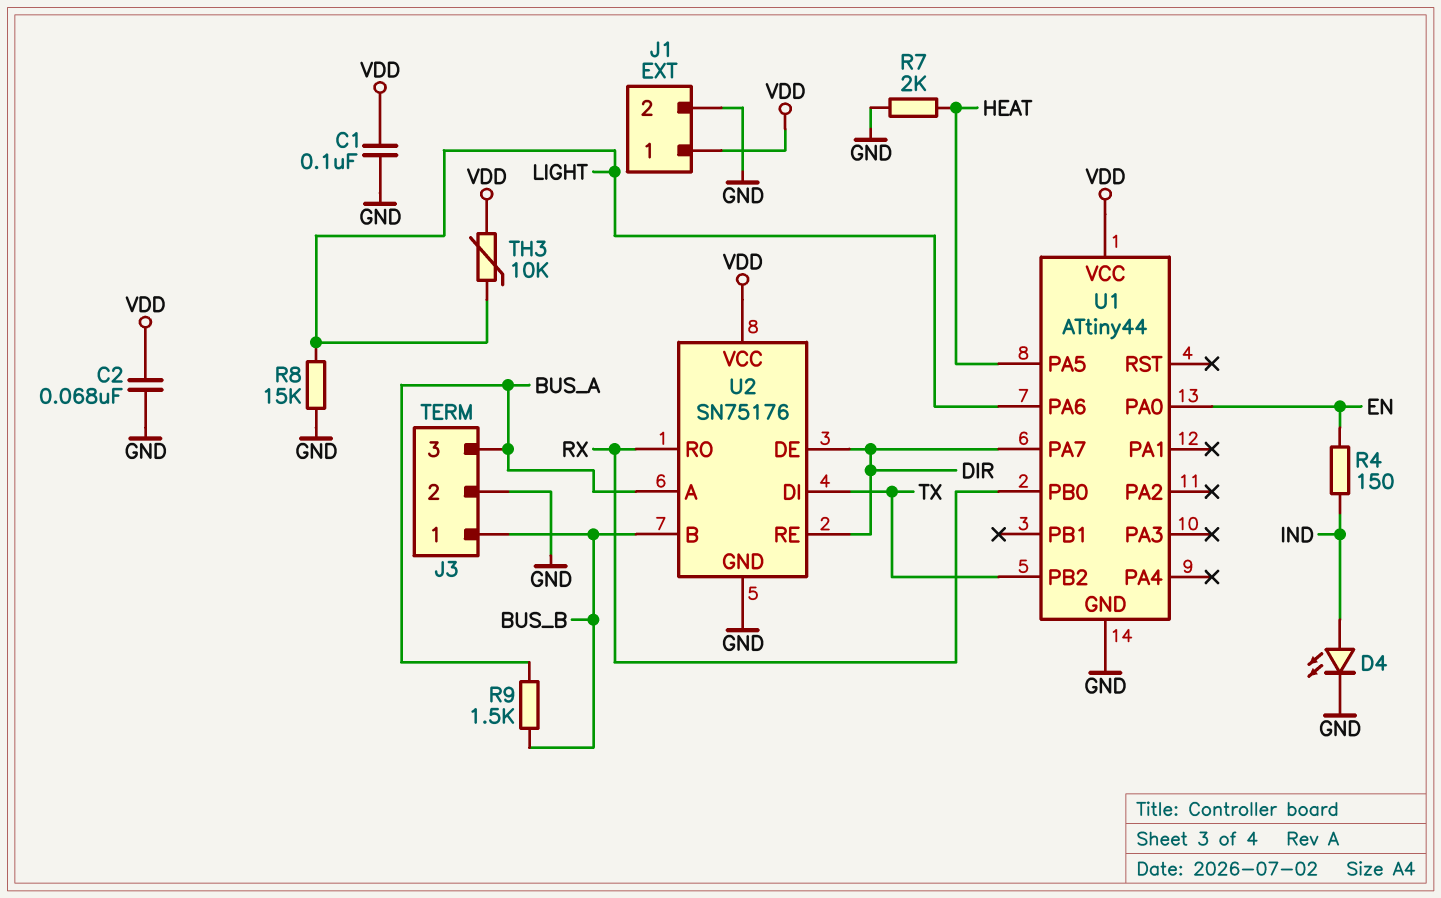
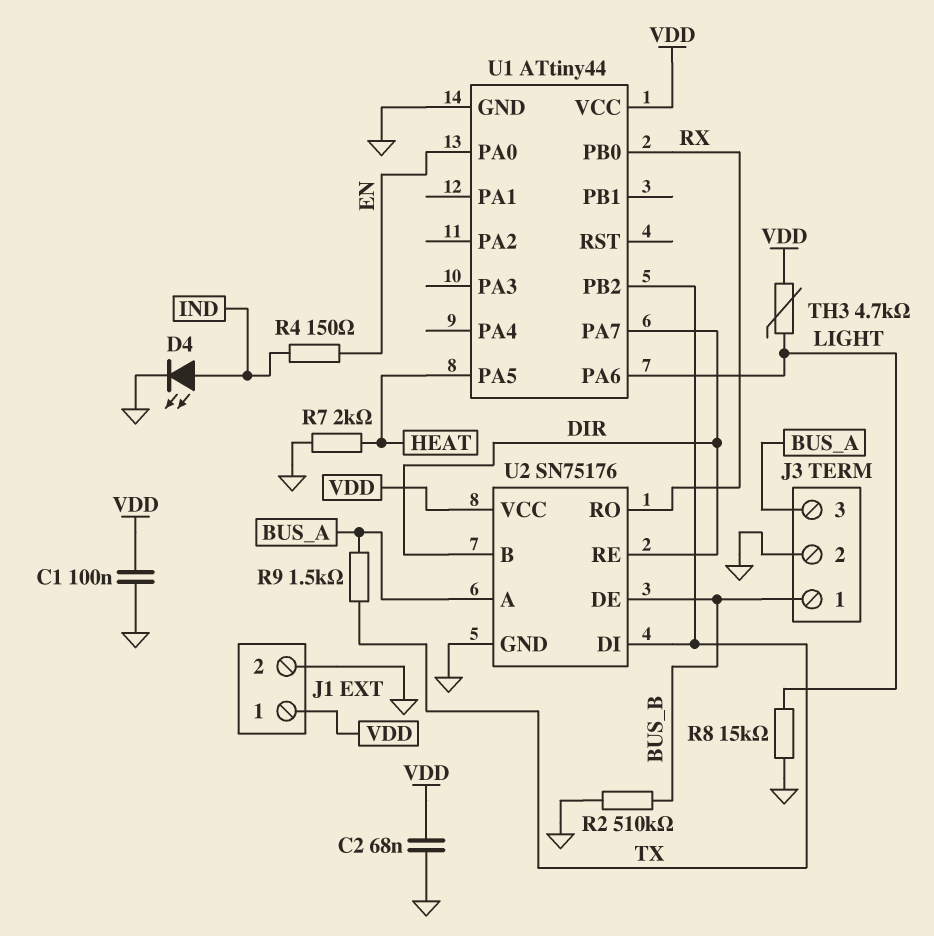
R2: none -> 510k (BUS_B, GND)
R9: 1.5k (BUS_A, BUS_B) -> 1.5k (BUS_A, TX)
TH3: 10k (LIGHT, VDD) -> 4.7k (LIGHT, VDD)
U2 pin B: BUS_B -> DIR
U2 pin DE: DIR -> BUS_B

